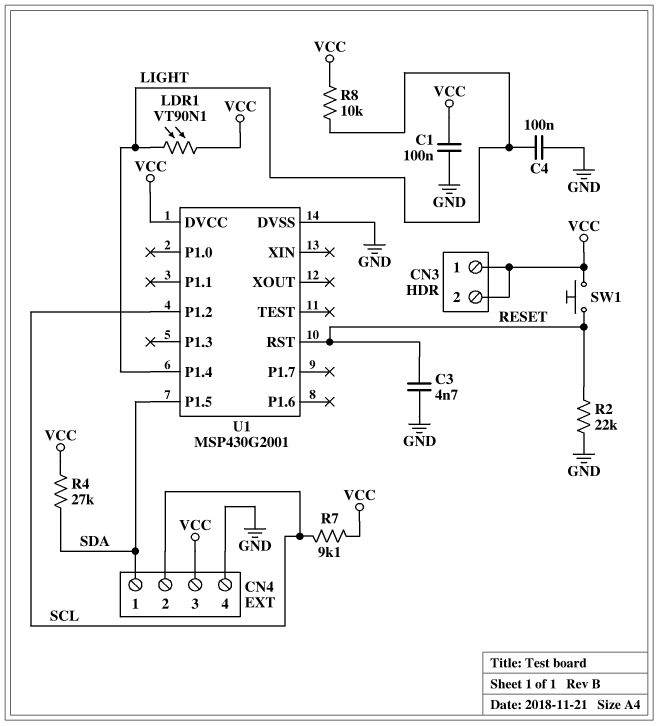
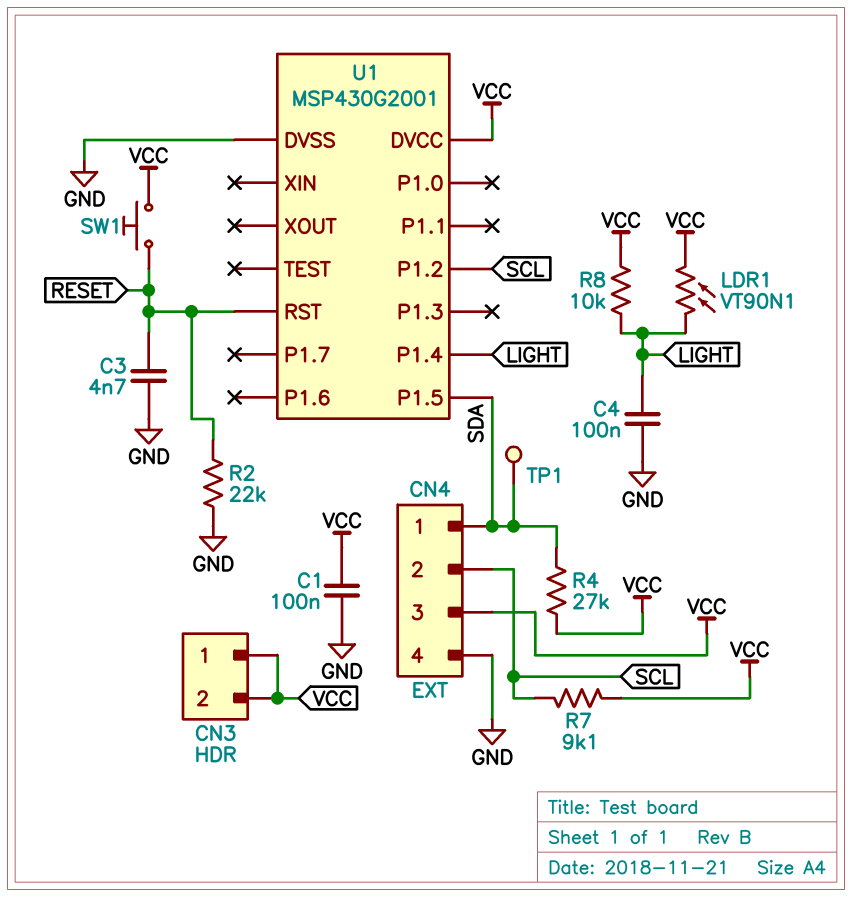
TP1: none -> test point (SDA)

